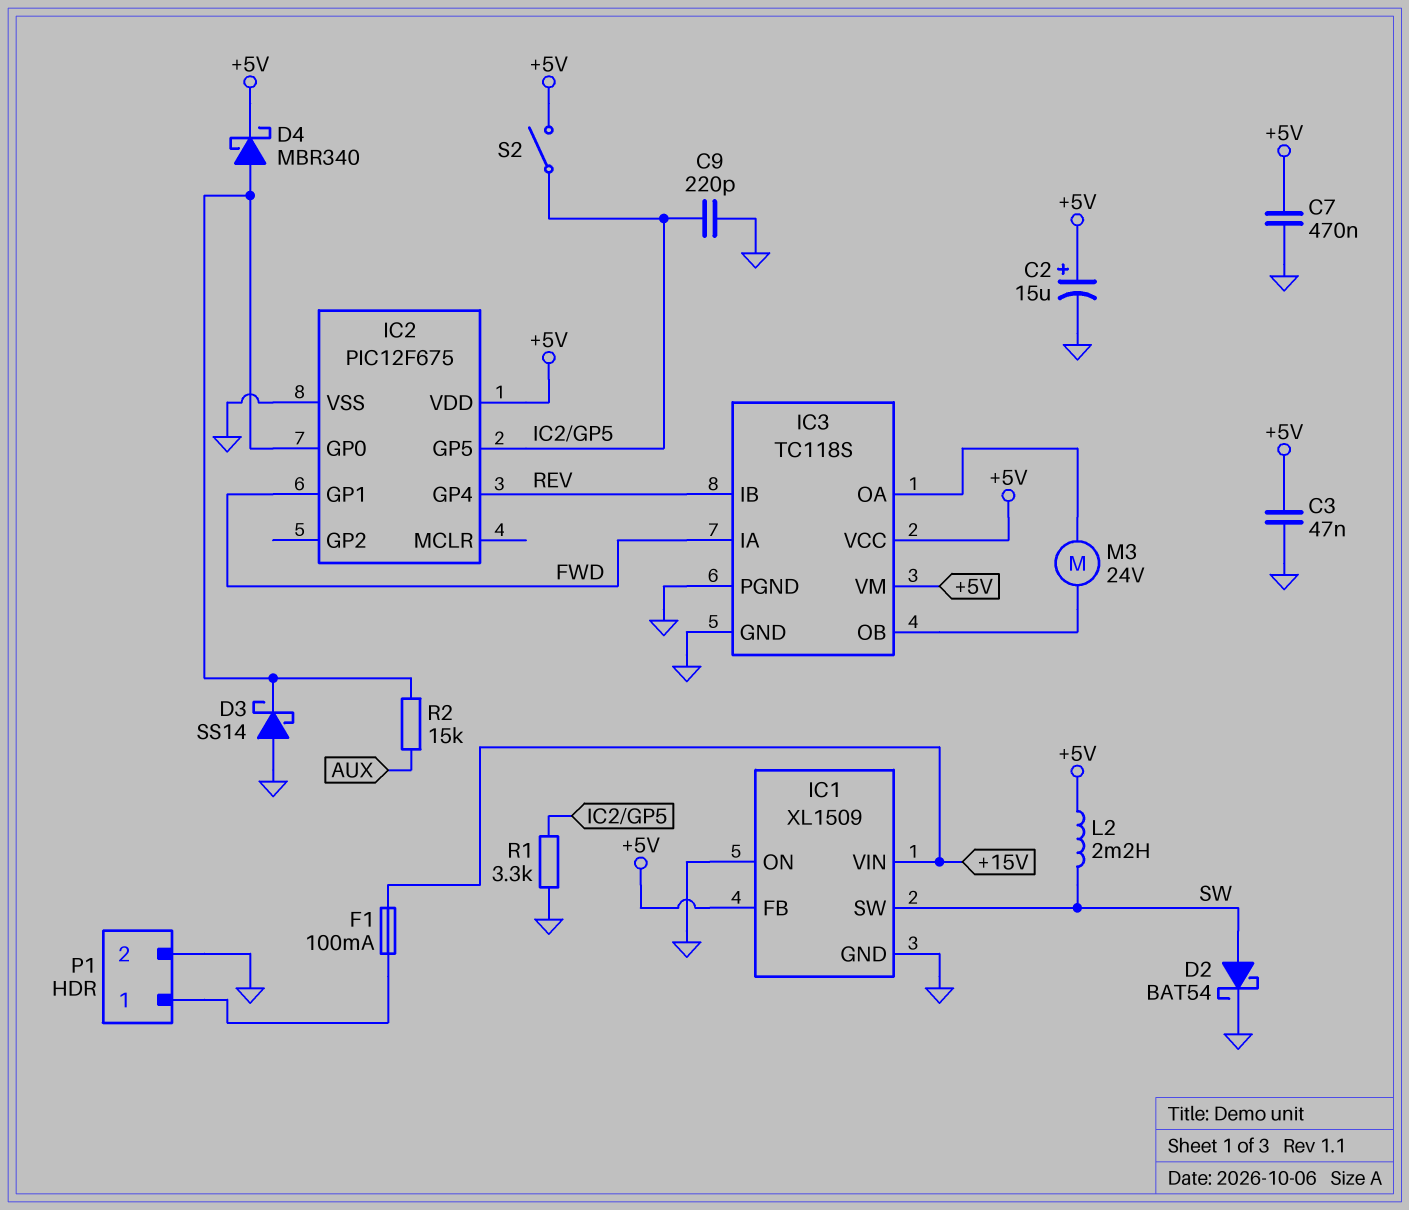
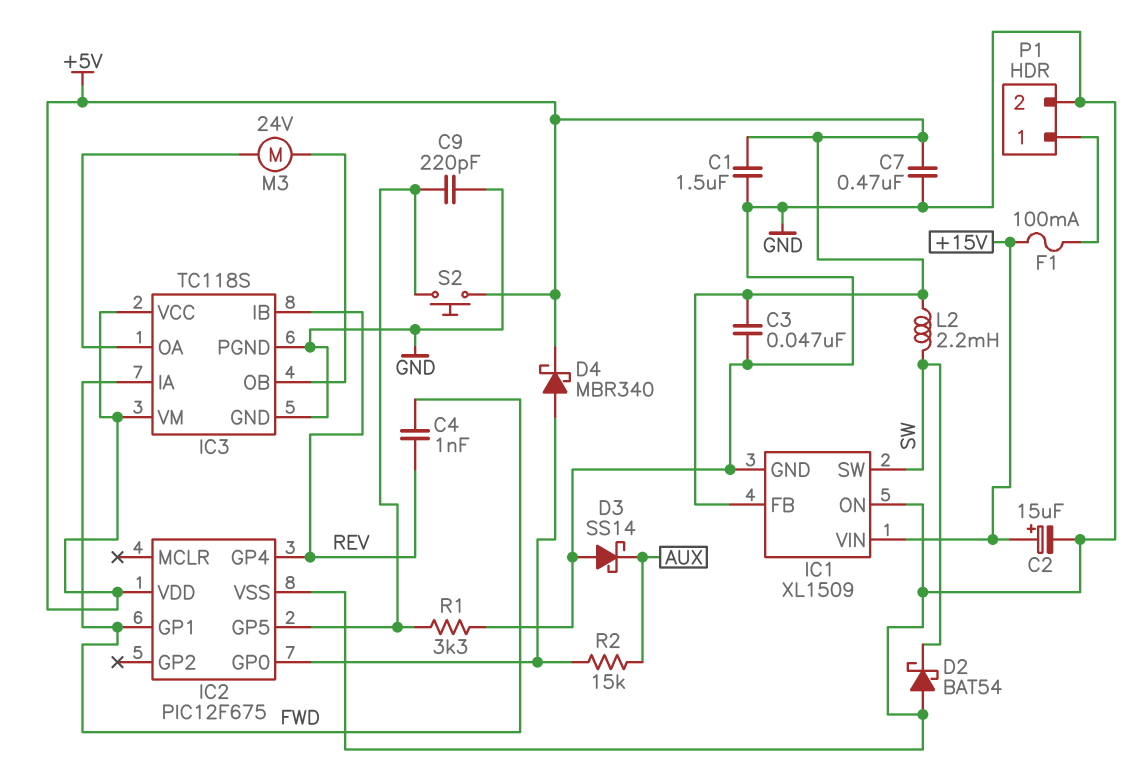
C1: none -> 1.5uF (+5V, GND)
C2: 15uF (plus +5V, minus GND) -> 15uF (plus +15V, minus GND)
C4: none -> 1nF (FWD, REV)
D2: schottky BAT54 (A SW, K GND) -> schottky BAT54 (A GND, K SW)
D3: schottky SS14 (A GND, K IC2/GP0) -> schottky SS14 (A GND, K AUX)
S2: switch (+5V, IC2/GP5) -> button (+5V, IC2/GP5)

